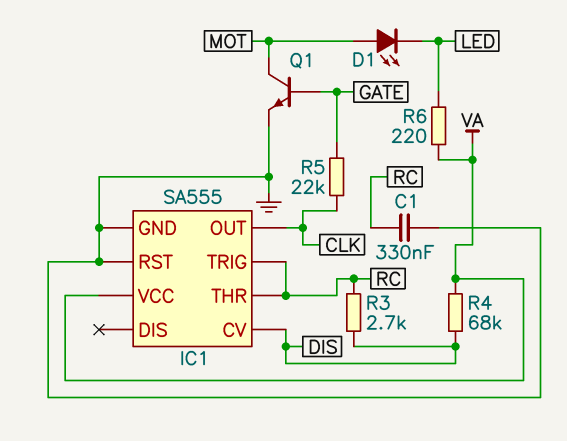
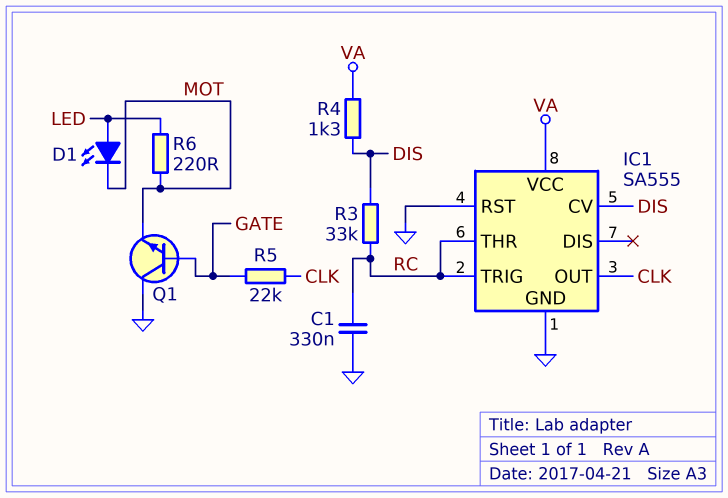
D1: LED (A MOT, K LED) -> LED (A LED, K MOT)
Q1: NPN (B GATE, C MOT, E GND) -> NPN (B GATE, C GND, E MOT)
R3: 2.7k (DIS, RC) -> 33k (DIS, RC)
R4: 68k (DIS, VA) -> 1.3k (DIS, VA)
R6: 220 (LED, VA) -> 220 (LED, MOT)

